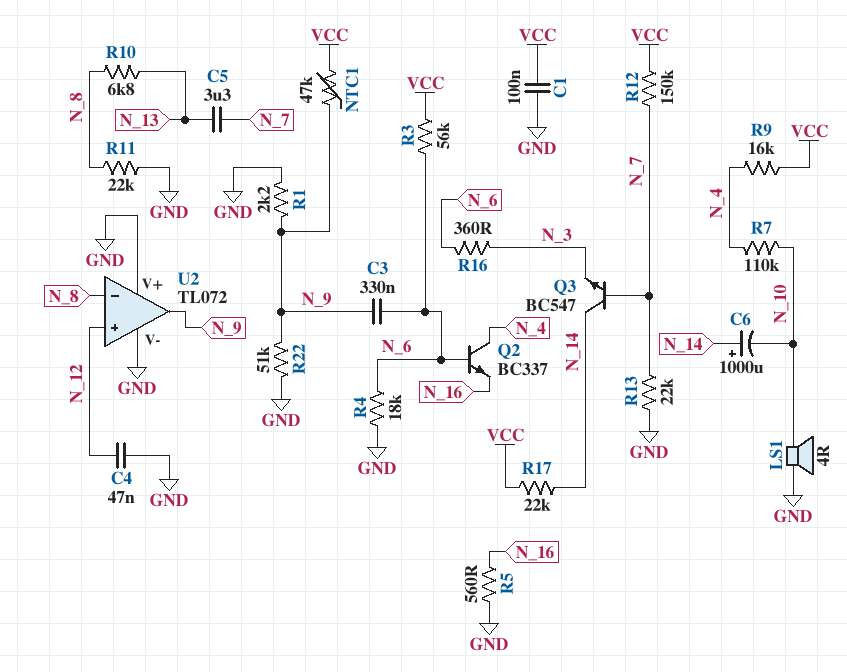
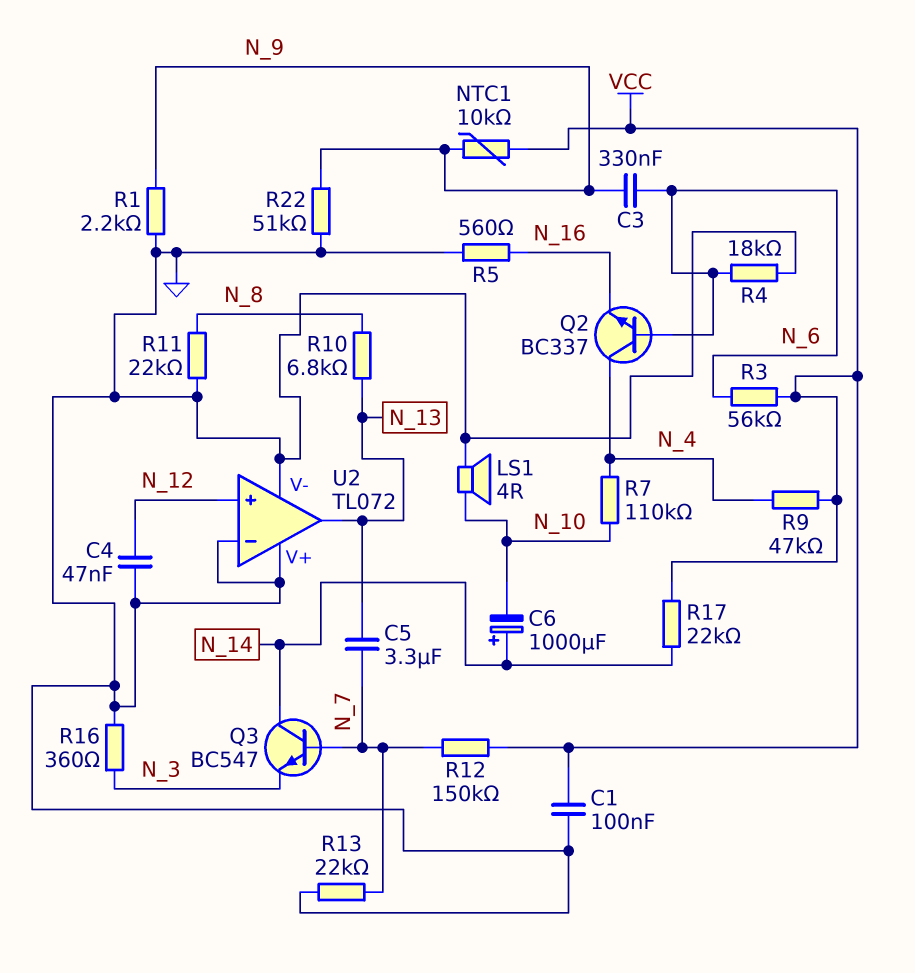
NTC1: 47k (N_9, VCC) -> 10k (N_9, VCC)
R9: 16k (N_4, VCC) -> 47k (N_4, VCC)
R16: 360 (N_3, N_6) -> 360 (GND, N_3)
U2 pin in-: N_8 -> GND
U2 pin out: N_9 -> N_13

